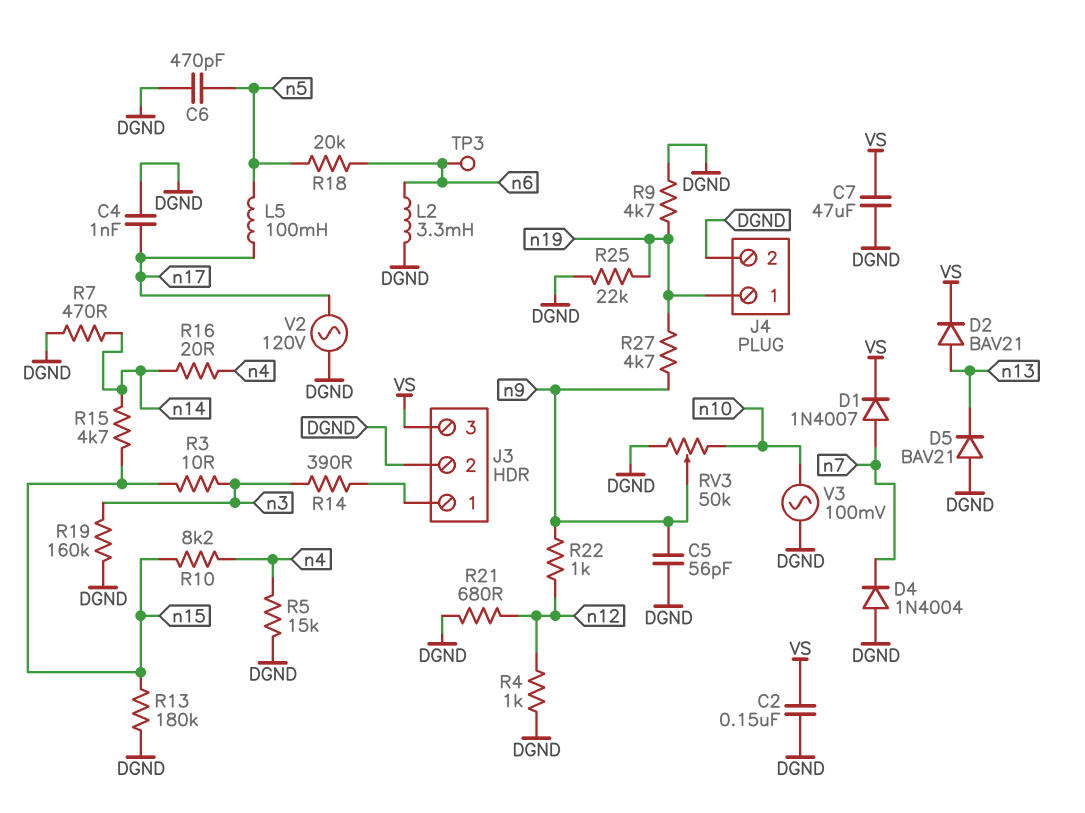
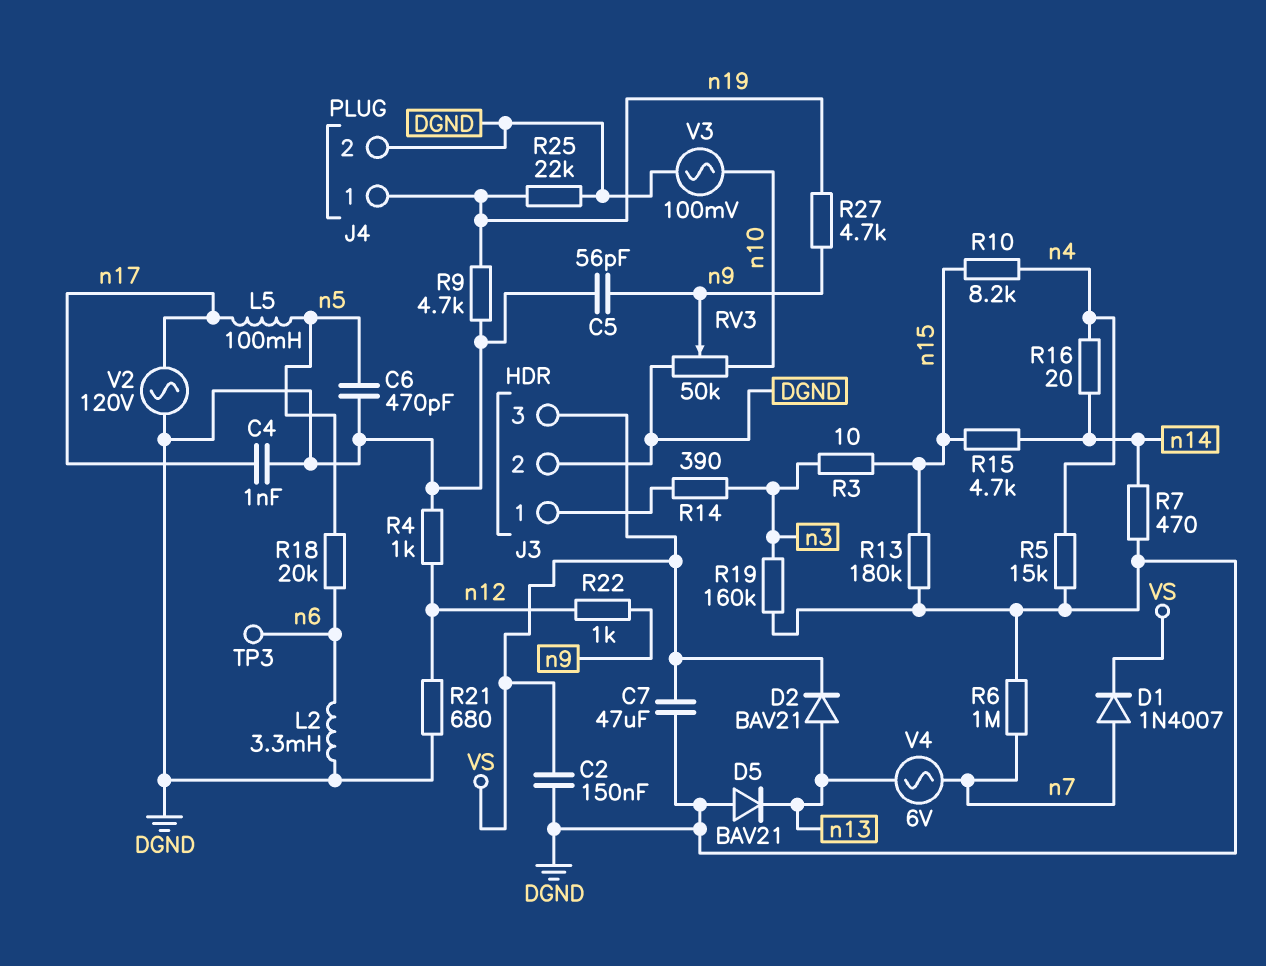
D4: diode 1N4004 (A DGND, K n7) -> none
R6: none -> 1M (DGND, n7)
V4: none -> AC 6V (n7, n13)

